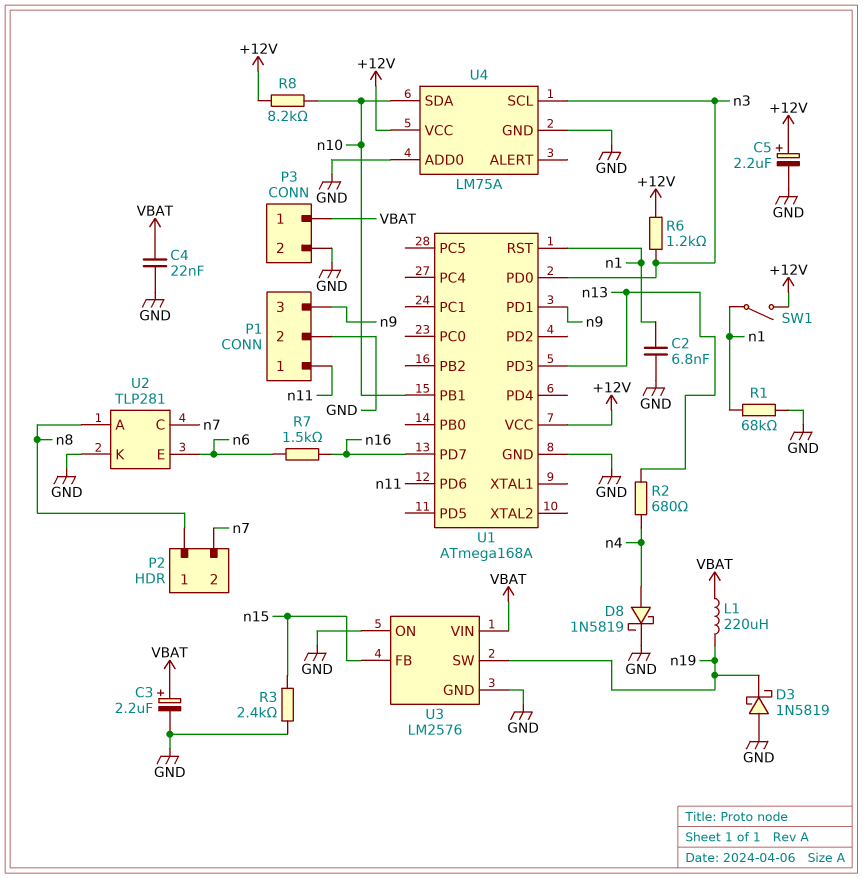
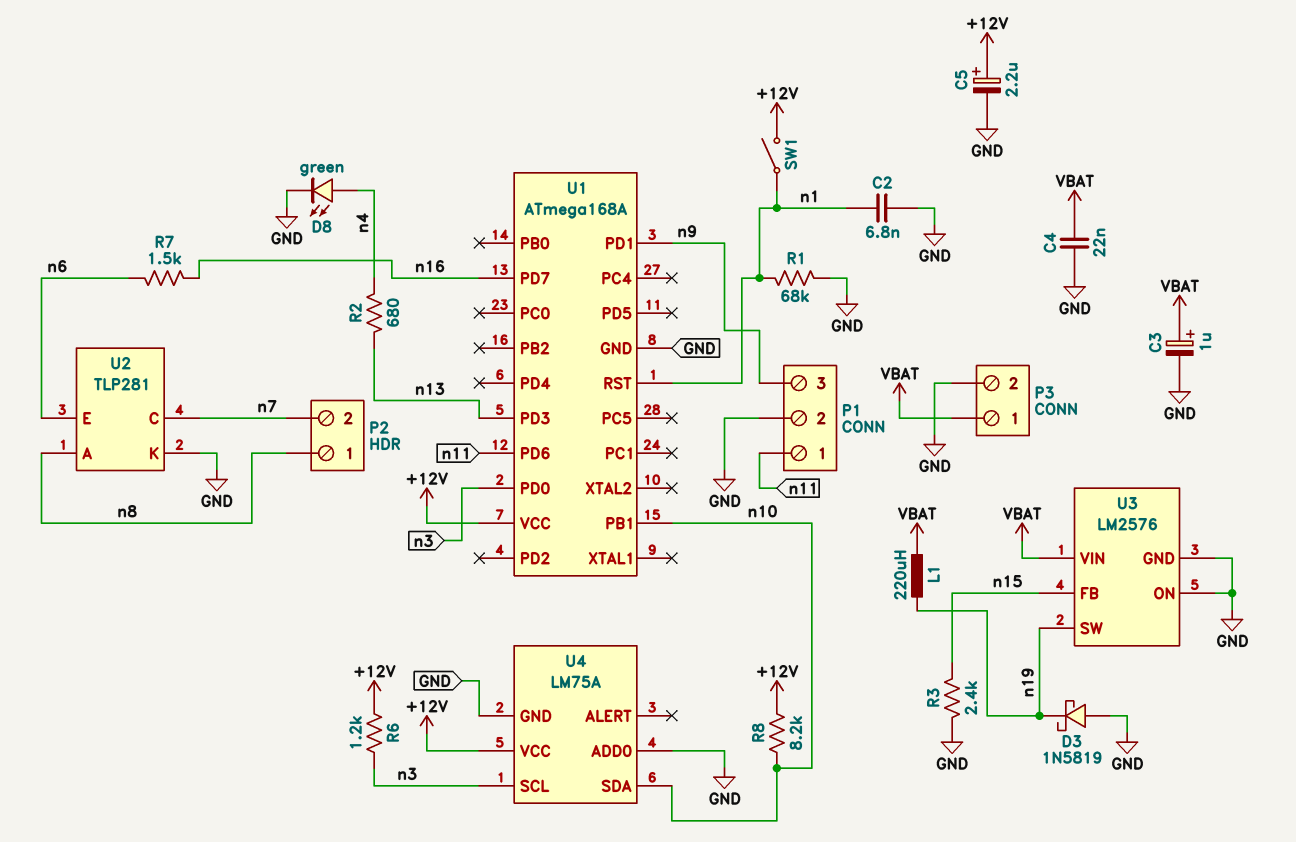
C3: 2.2uF (plus VBAT, minus GND) -> 1uF (plus VBAT, minus GND)
D8: schottky 1N5819 (A n4, K GND) -> LED green (A n4, K GND)

